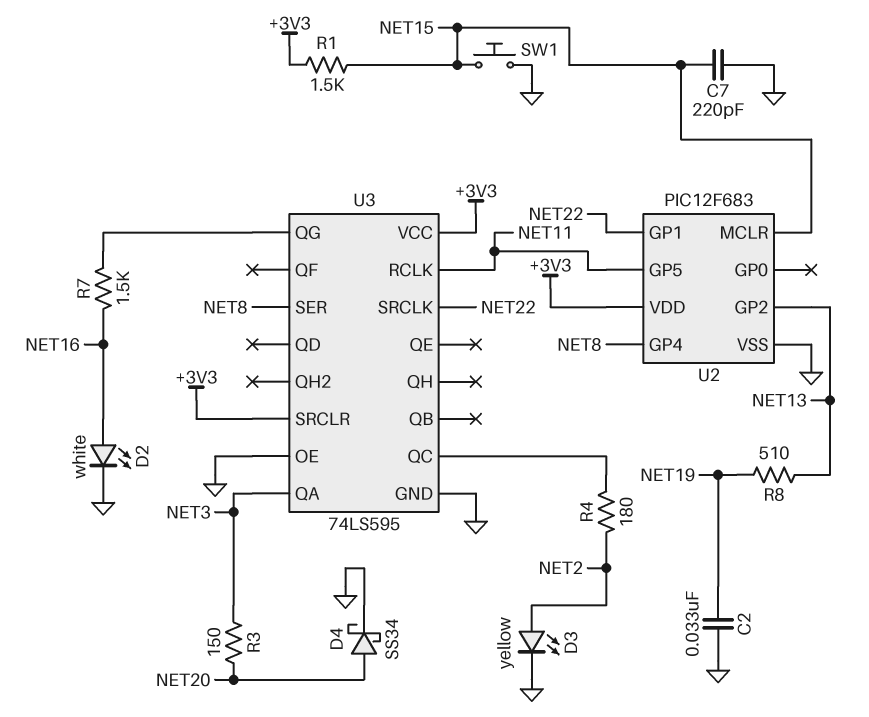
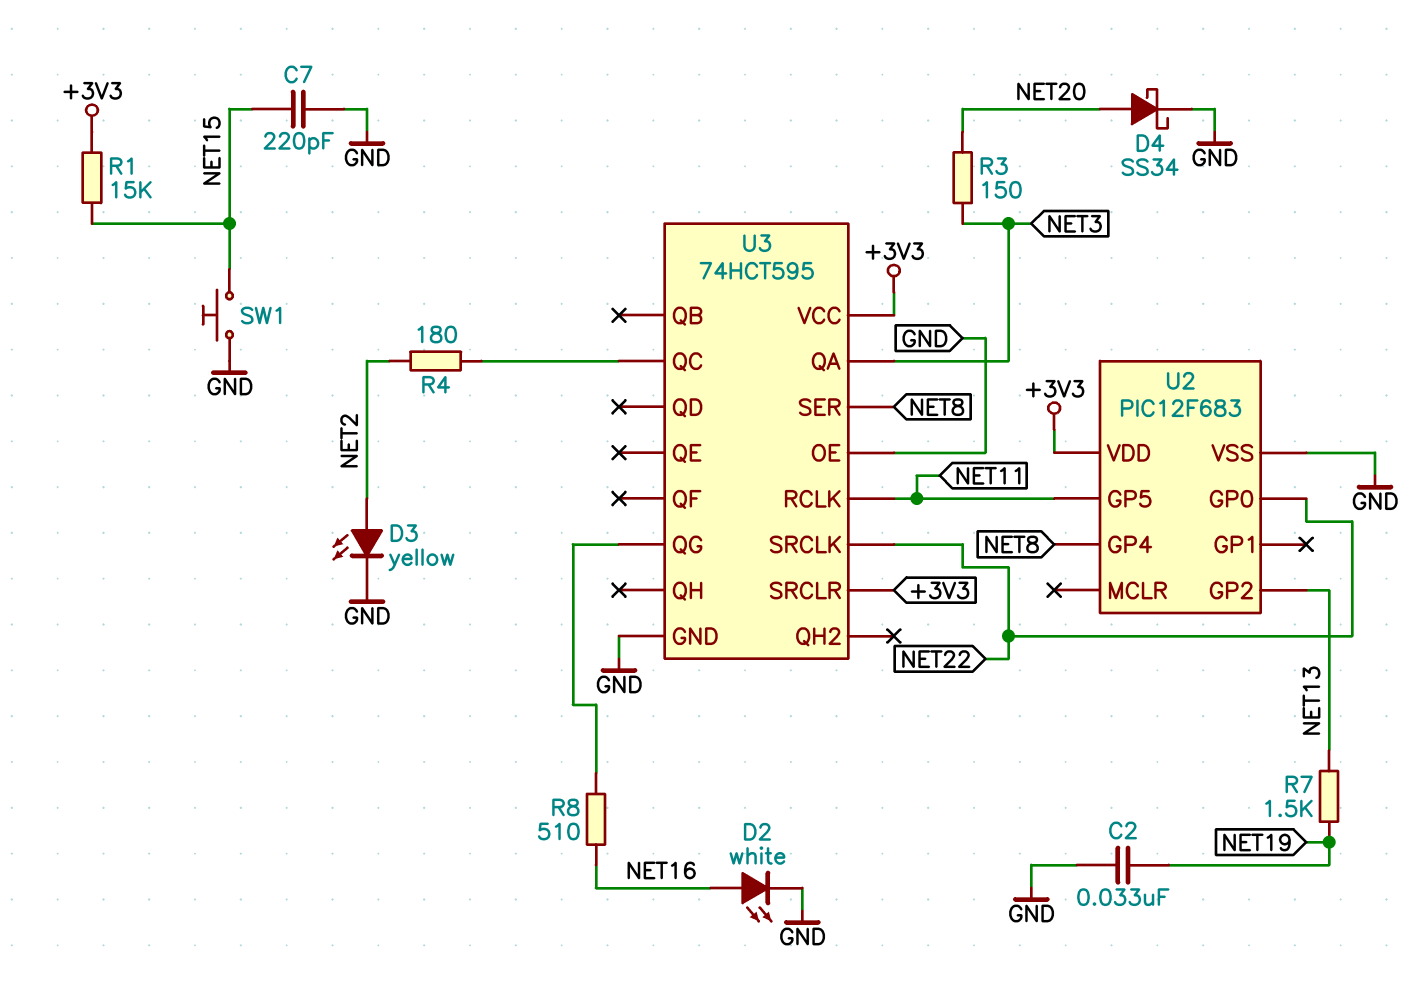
R1: 1.5k (+3V3, NET15) -> 15k (+3V3, NET15)
R7: 1.5k (NET16, U3/QG) -> 1.5k (NET13, NET19)
R8: 510 (NET13, NET19) -> 510 (NET16, U3/QG)
U2 pin GP0: none -> NET22
U2 pin GP1: NET22 -> none
U2 pin MCLR: NET15 -> none
U3: 74LS595 -> 74HCT595

